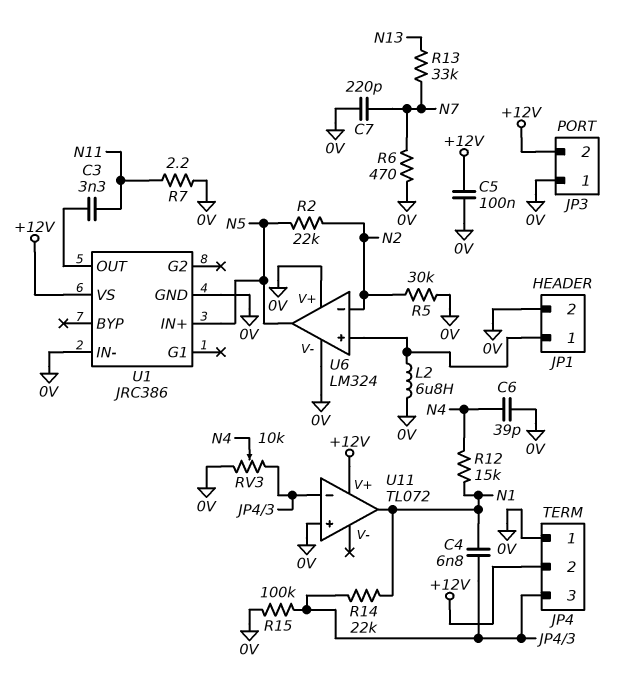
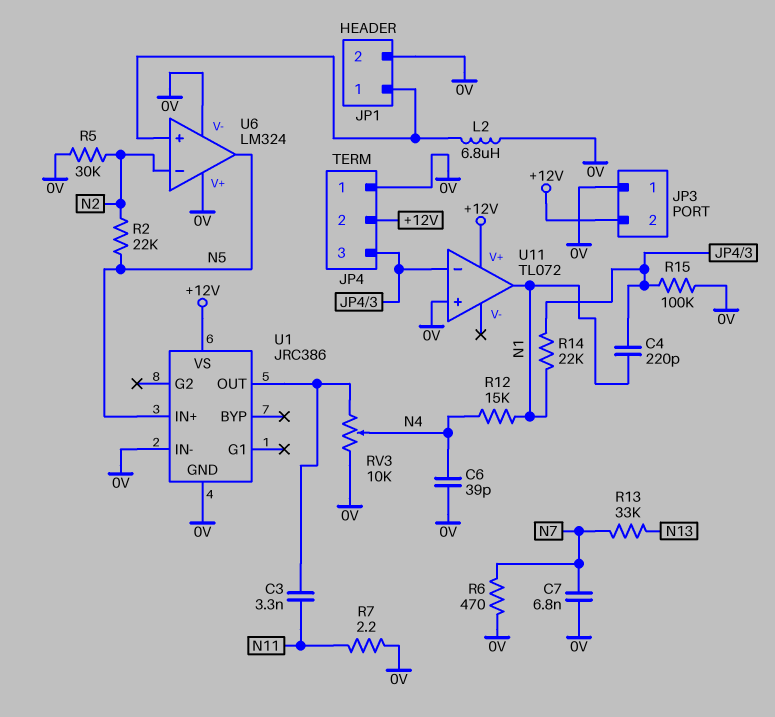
C4: 6.8nF (JP4/3, N1) -> 220pF (JP4/3, N1)
C5: 100nF (+12V, 0V) -> none
C7: 220pF (0V, N7) -> 6.8nF (0V, N7)
RV3: 10k (0V, JP4/3, wiper N4) -> 10k (0V, U1/OUT, wiper N4)

